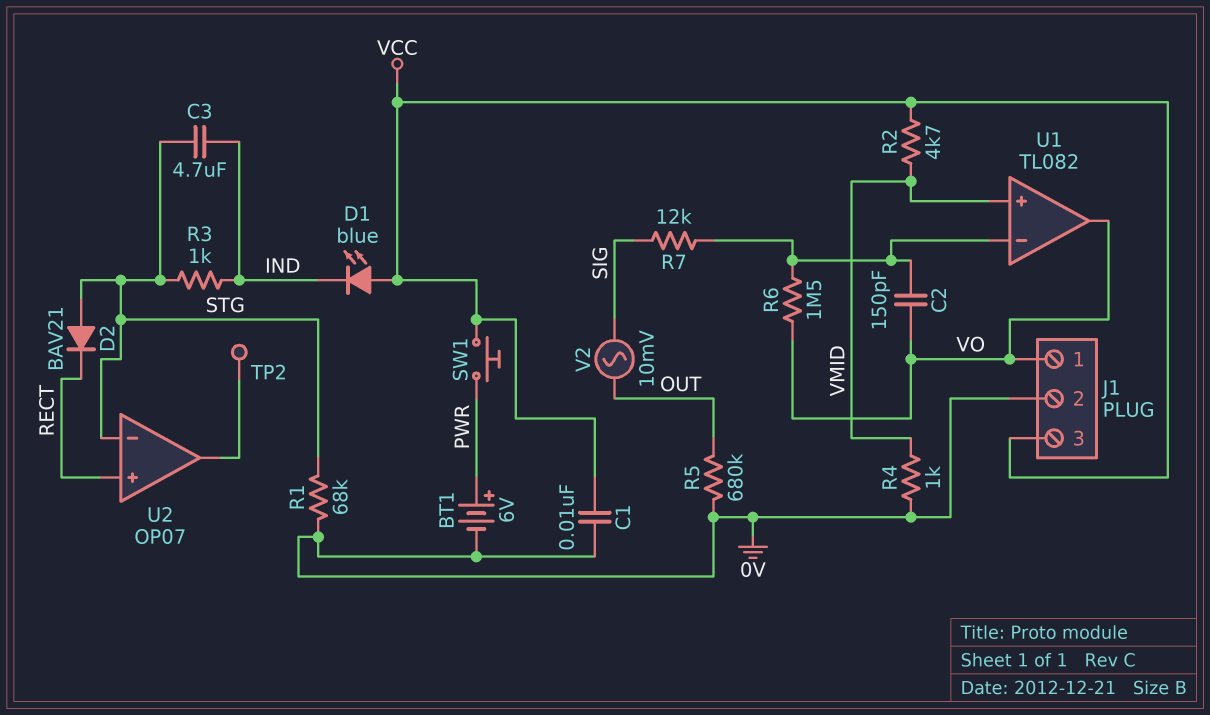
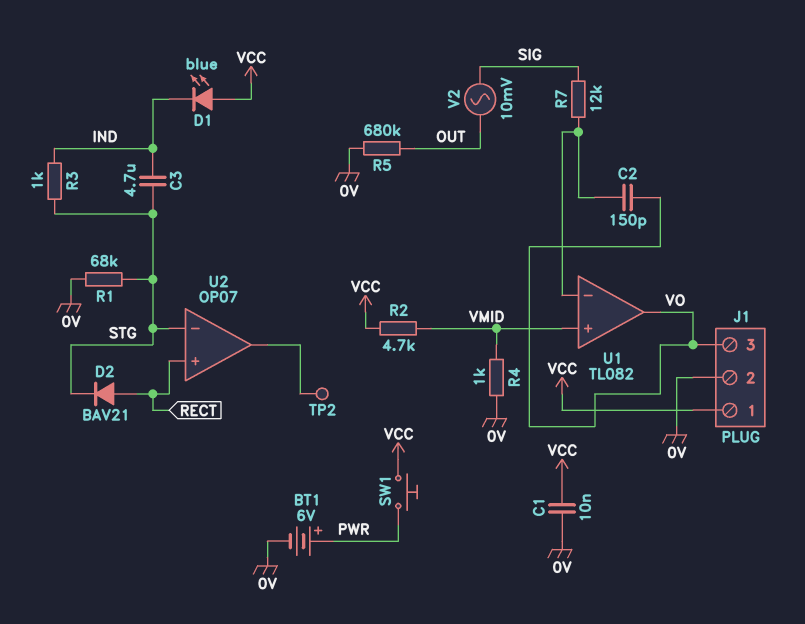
D2: diode BAV21 (A STG, K RECT) -> diode BAV21 (A RECT, K STG)
J1 pin 1: VO -> VCC
J1 pin 3: VCC -> VO
R6: 1.5M (U1/in-, VO) -> none

